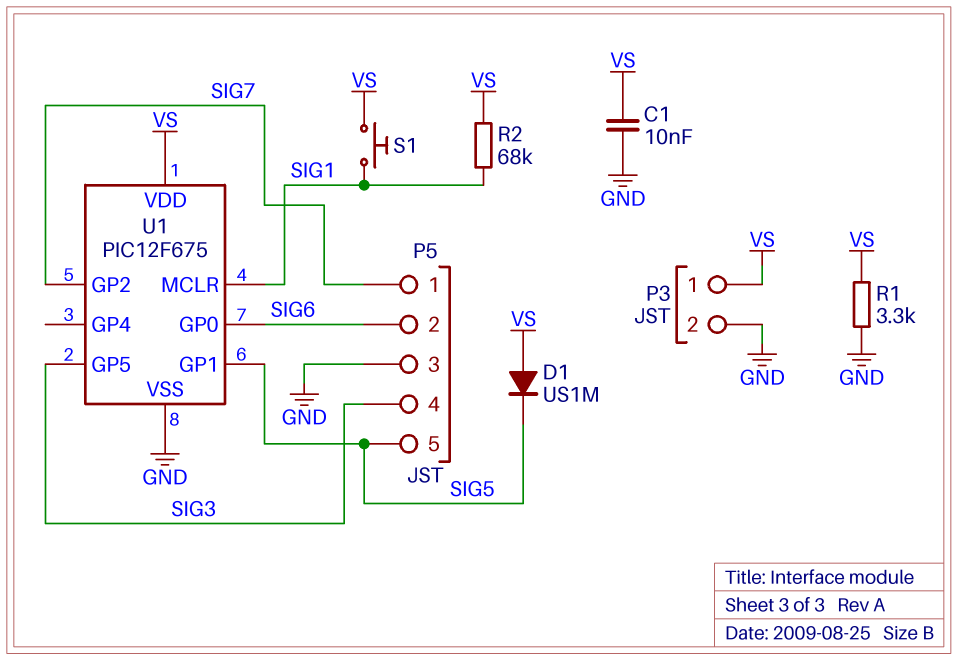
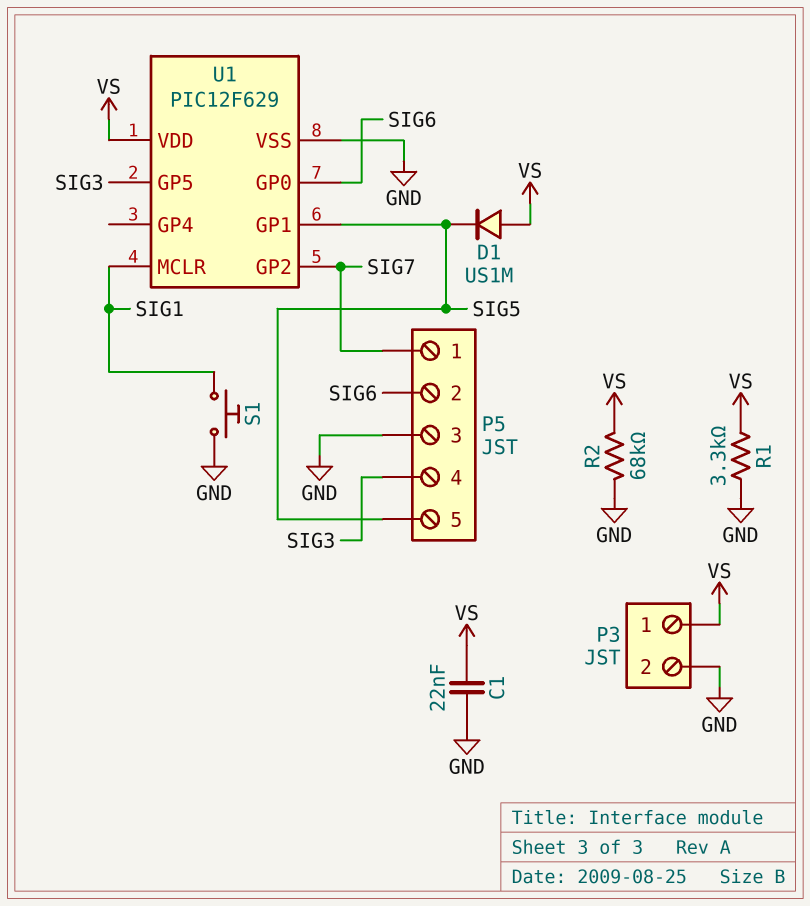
C1: 10nF (GND, VS) -> 22nF (GND, VS)
R2: 68k (SIG1, VS) -> 68k (GND, VS)
S1: button (SIG1, VS) -> button (GND, SIG1)
U1: PIC12F675 -> PIC12F629

